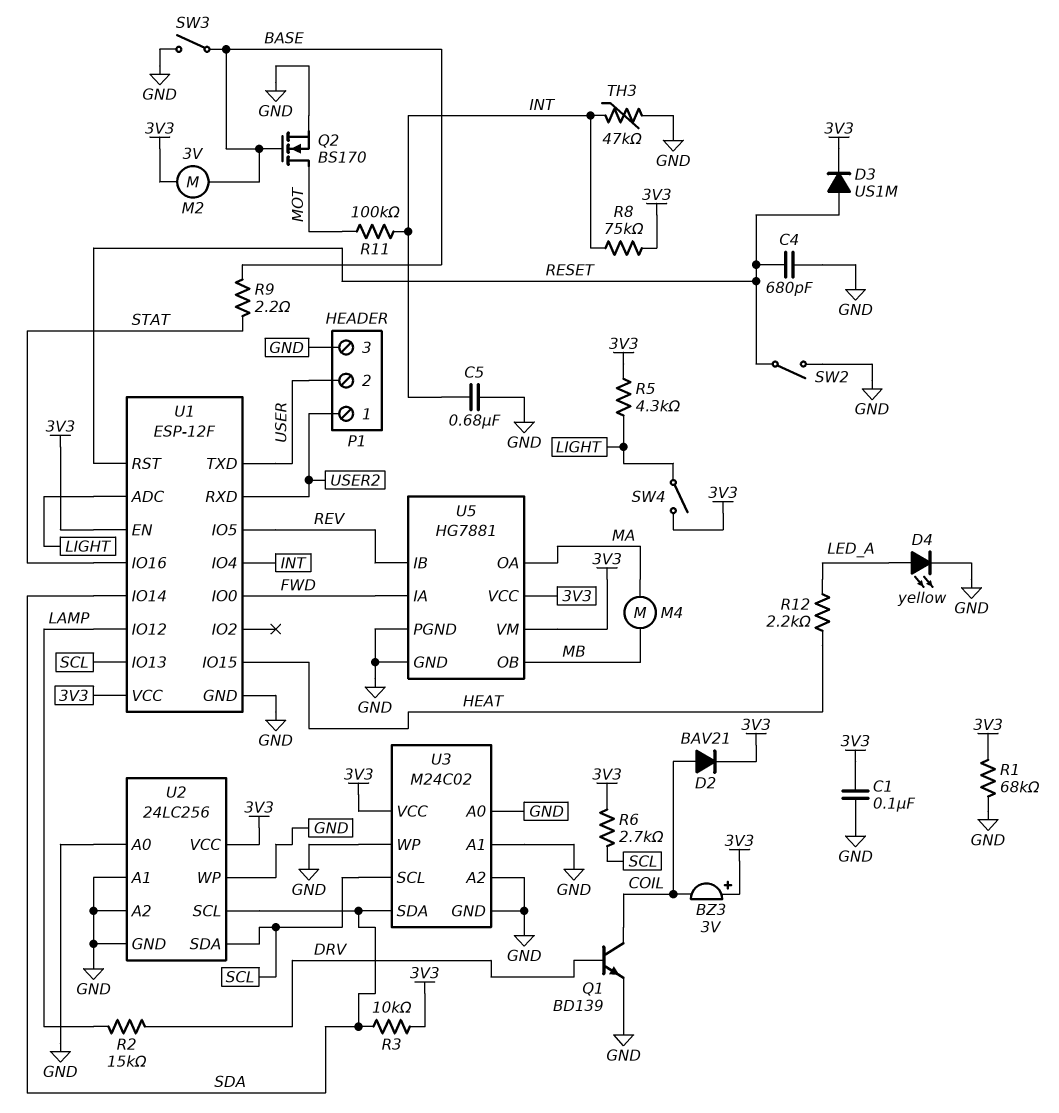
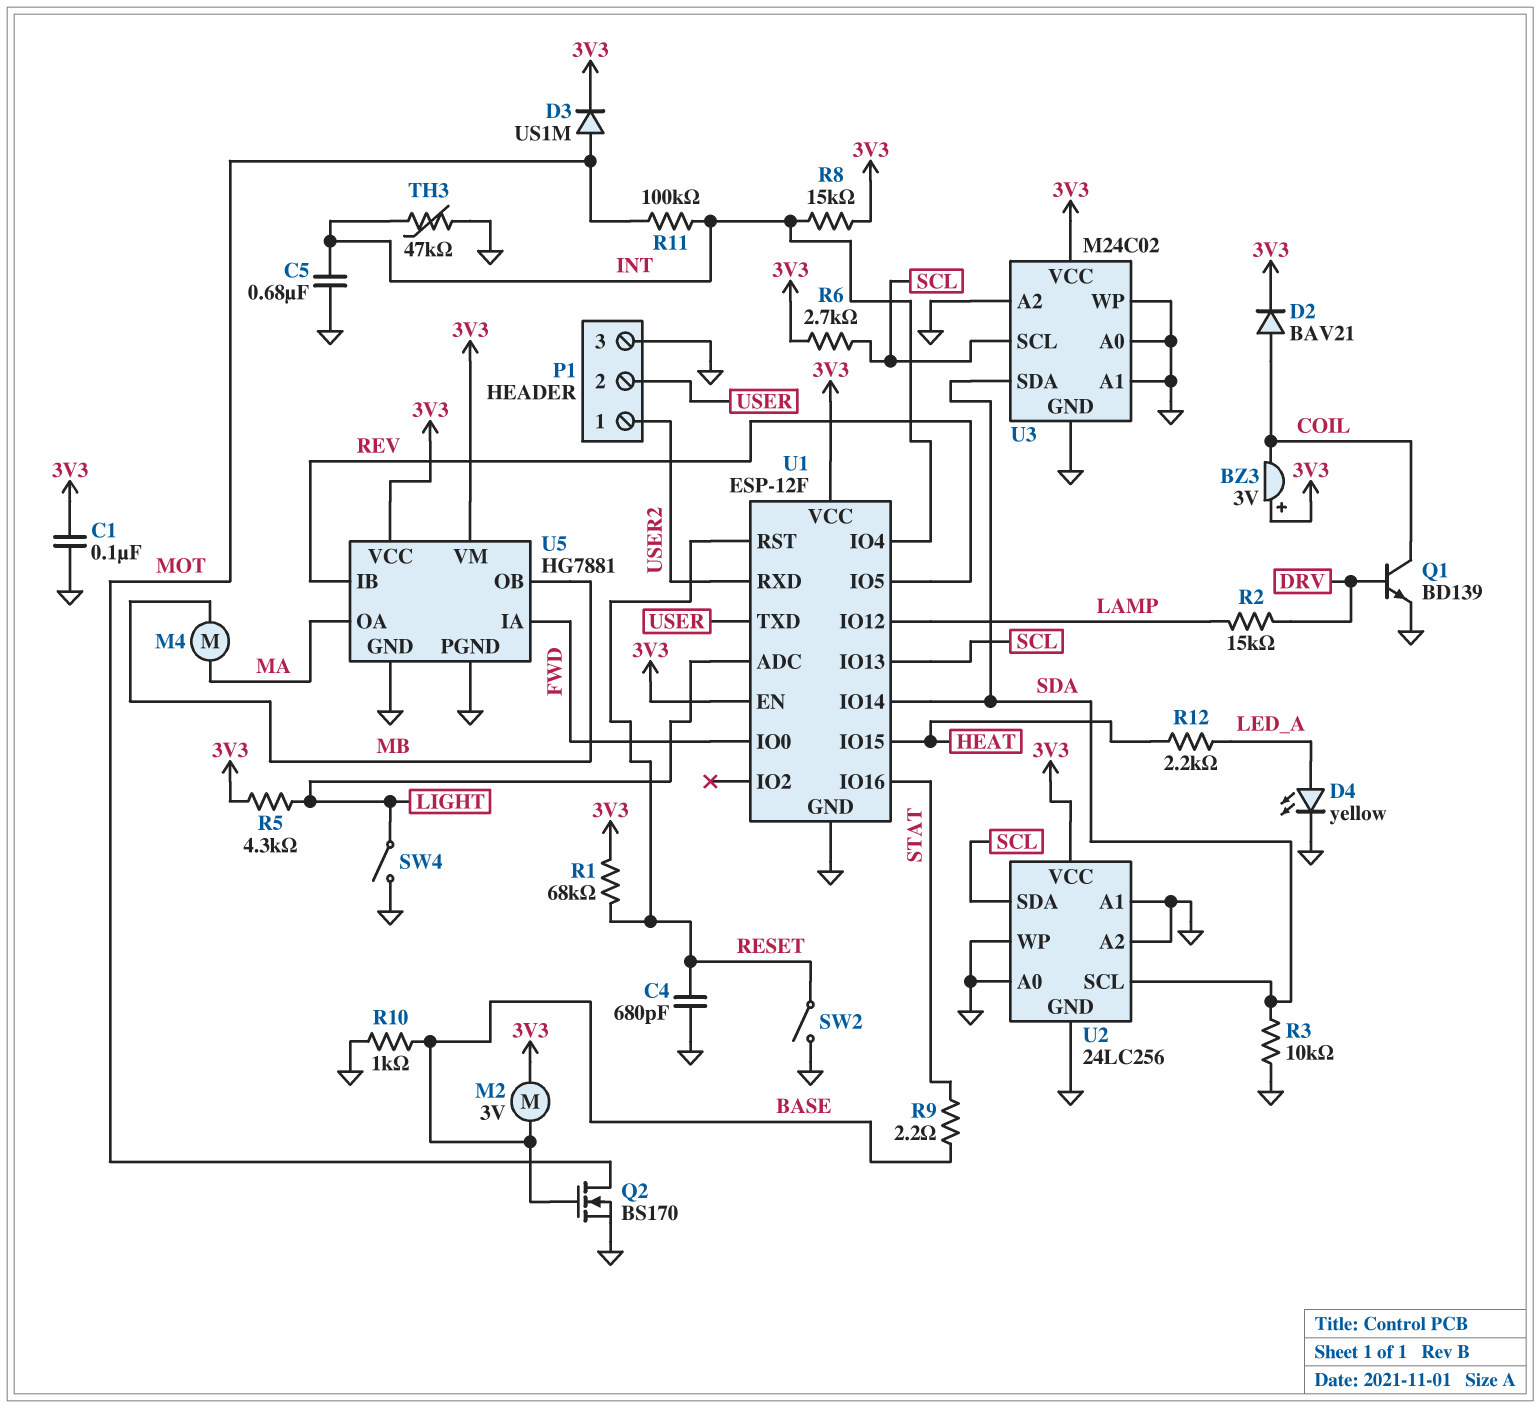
D3: diode US1M (A RESET, K 3V3) -> diode US1M (A MOT, K 3V3)
R1: 68k (3V3, GND) -> 68k (3V3, RESET)
R3: 10k (3V3, SDA) -> 10k (GND, SDA)
R8: 75k (3V3, INT) -> 15k (3V3, INT)
R10: none -> 1k (BASE, GND)
SW3: switch (BASE, GND) -> none
SW4: switch (3V3, LIGHT) -> switch (GND, LIGHT)

